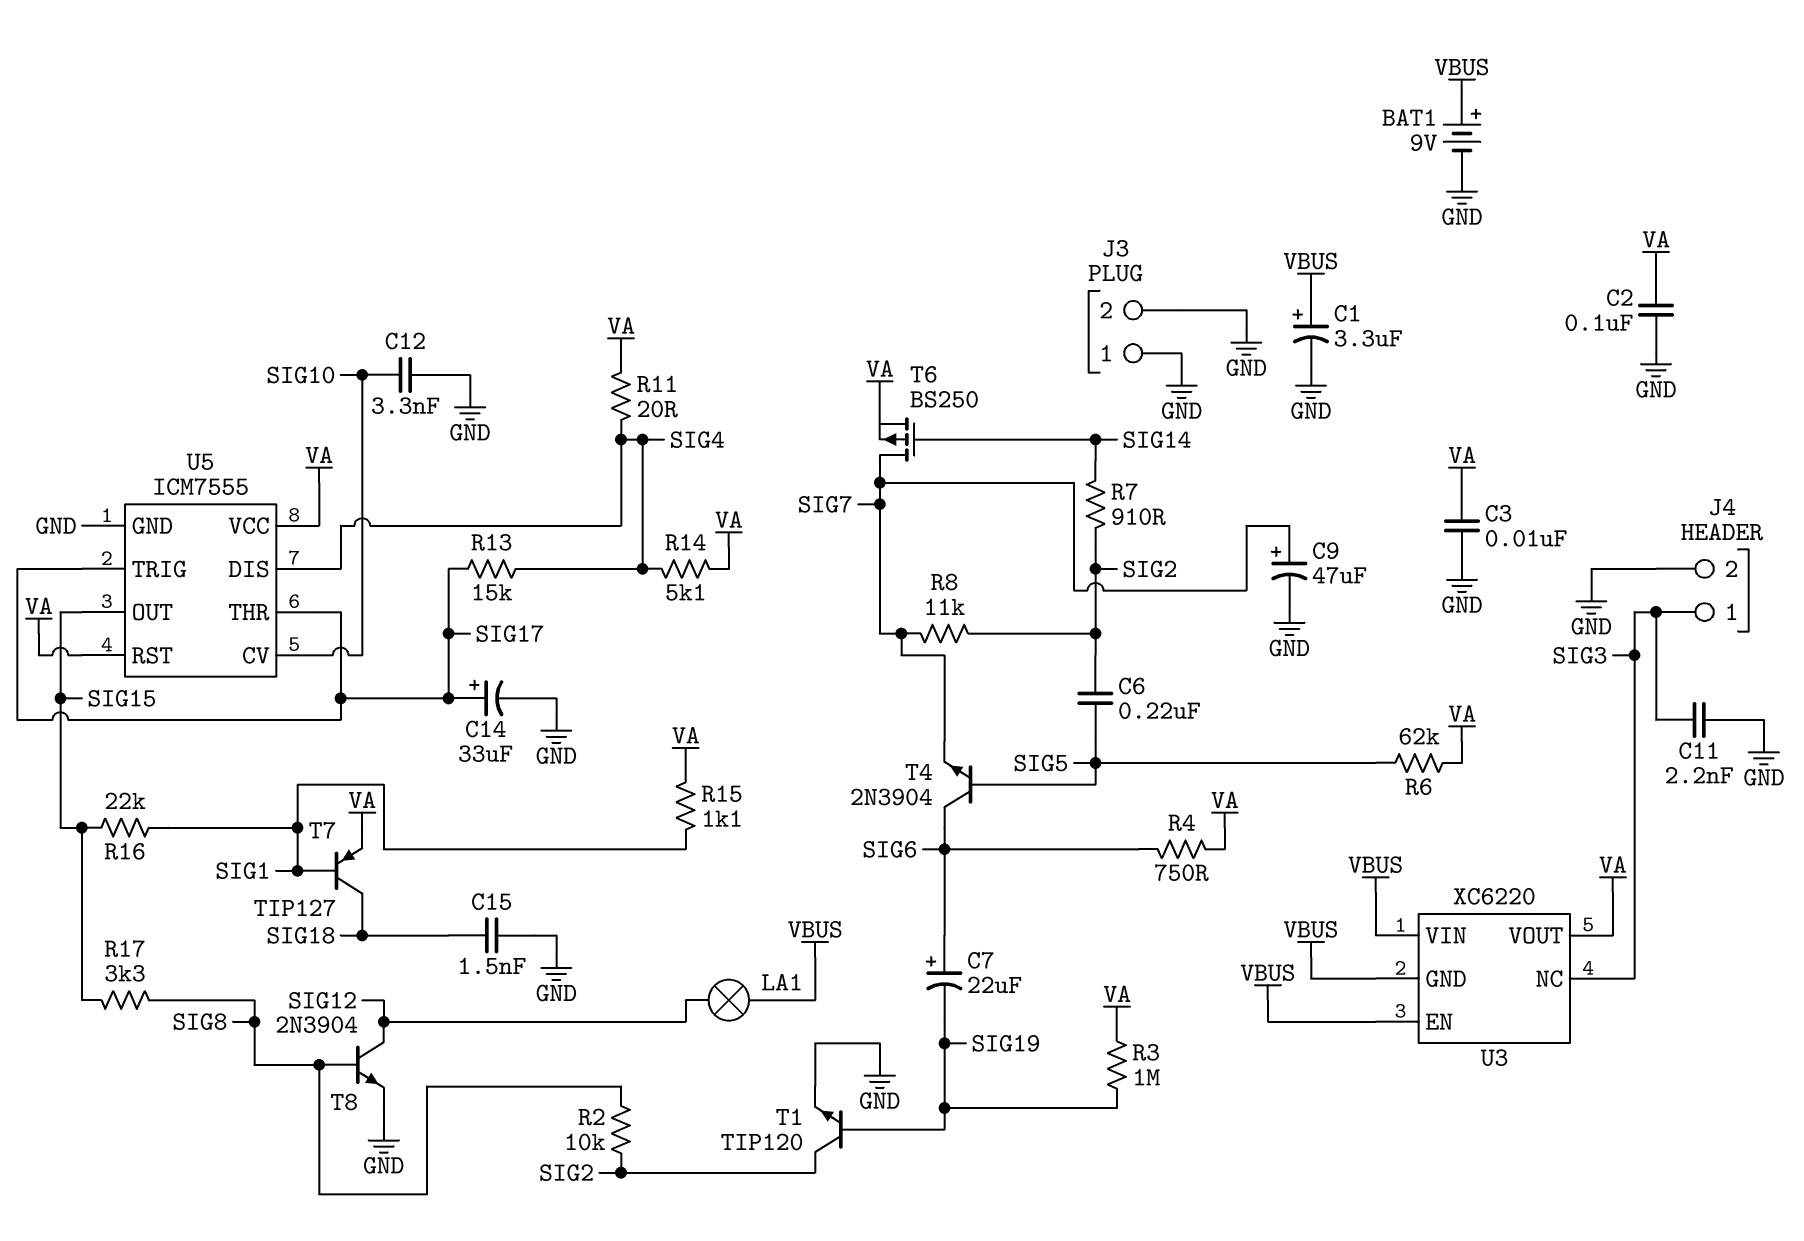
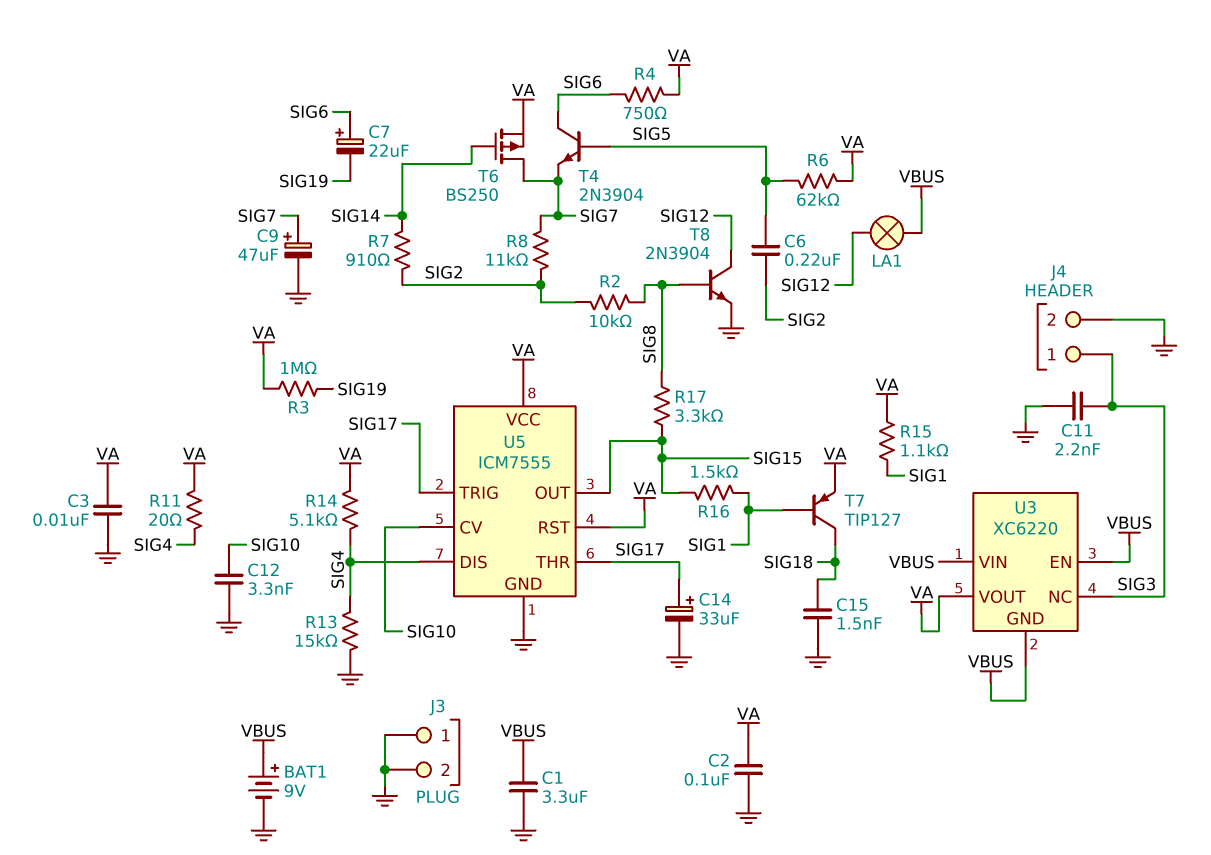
C1: 3.3uF (plus VBUS, minus GND) -> 3.3uF (GND, VBUS)
R13: 15k (SIG4, SIG17) -> 15k (GND, SIG4)
R16: 22k (SIG1, SIG15) -> 1.5k (SIG1, SIG15)
T1: NPN TIP120 (B SIG19, C SIG2, E GND) -> none

